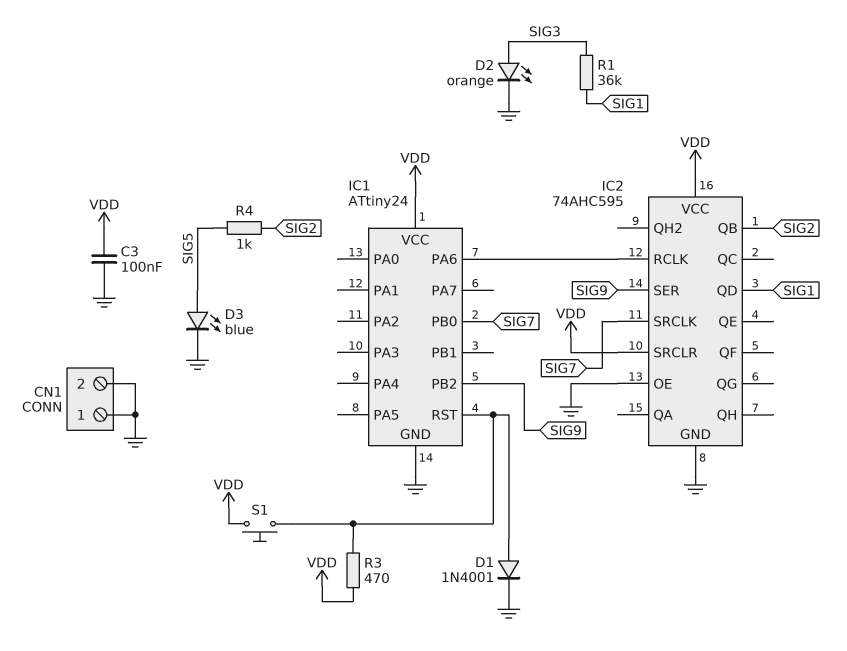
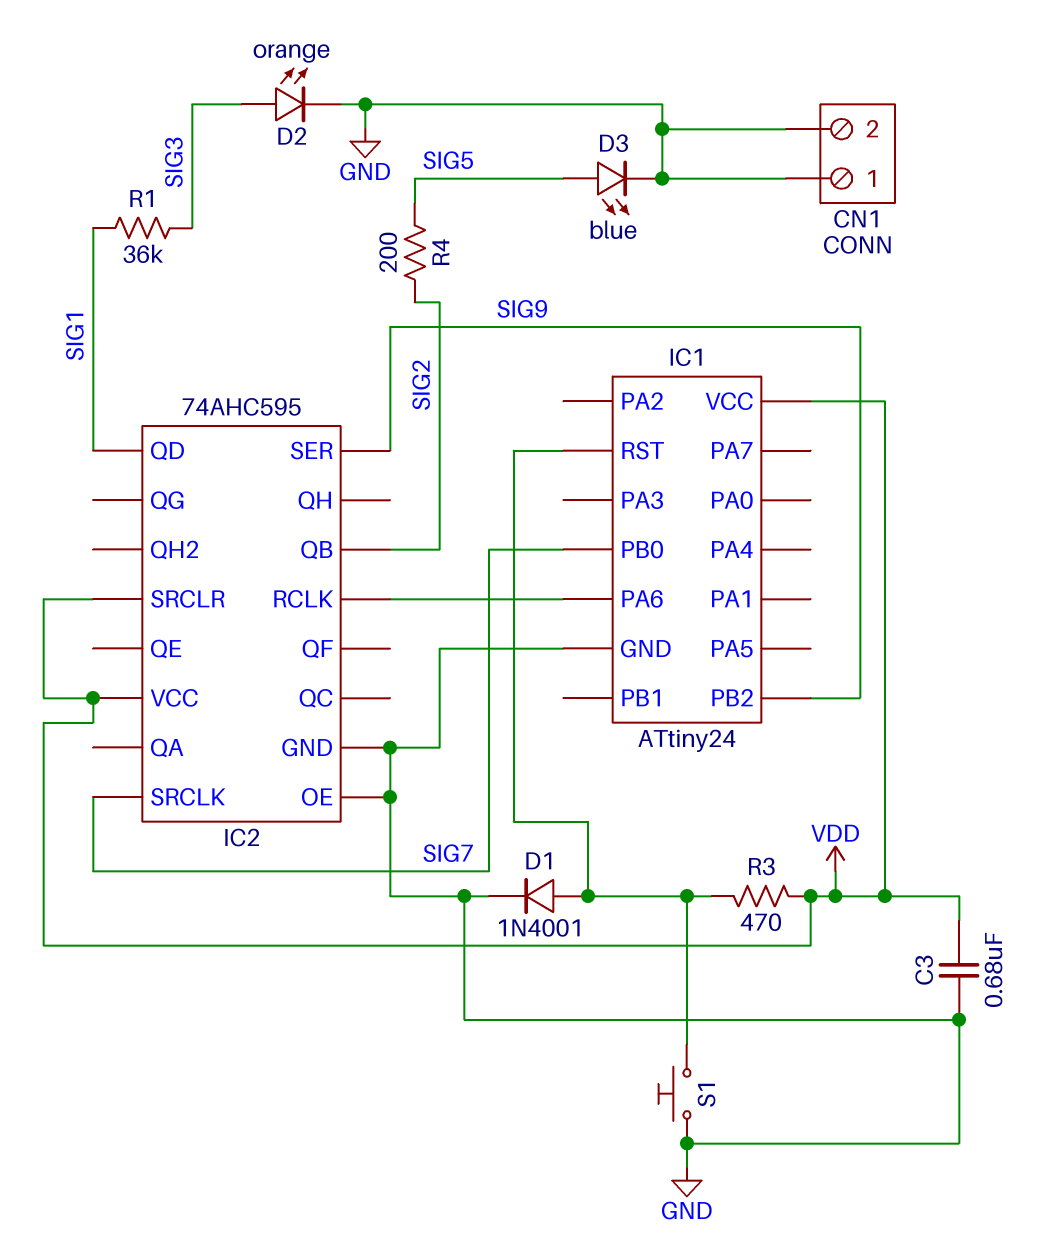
C3: 100nF (GND, VDD) -> 680nF (GND, VDD)
R4: 1k (SIG2, SIG5) -> 200 (SIG2, SIG5)
S1: button (IC1/RST, VDD) -> button (GND, IC1/RST)

